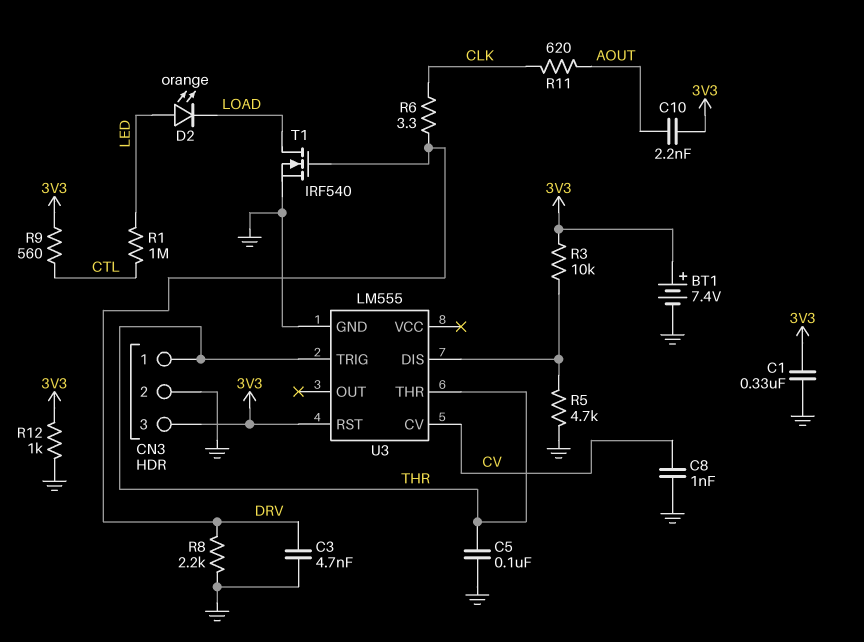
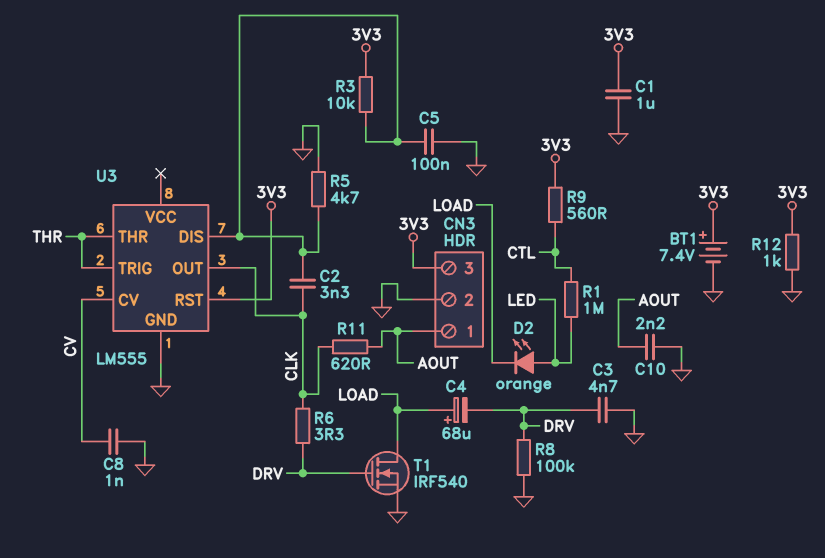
C1: 330nF (3V3, GND) -> 1uF (3V3, GND)
C2: none -> 3.3nF (CLK, U3/DIS)
C4: none -> 68uF (plus LOAD, minus DRV)
C5: 100nF (GND, THR) -> 100nF (GND, U3/DIS)
C10: 2.2nF (3V3, AOUT) -> 2.2nF (AOUT, GND)
CN3 pin 1: THR -> AOUT
R8: 2.2k (DRV, GND) -> 100k (DRV, GND)
U3 pin OUT: none -> CLK

